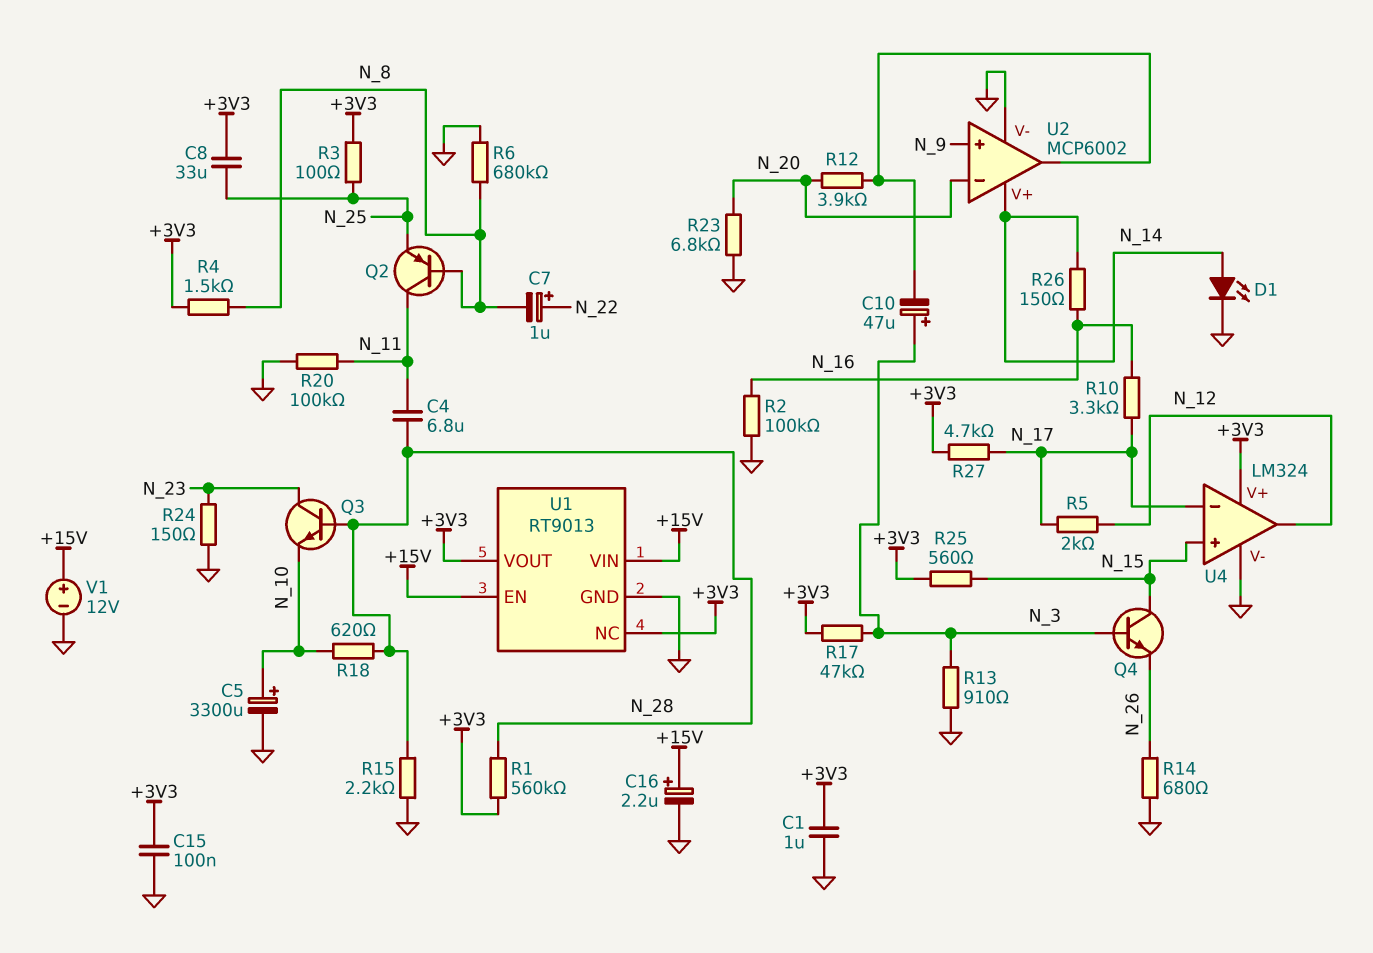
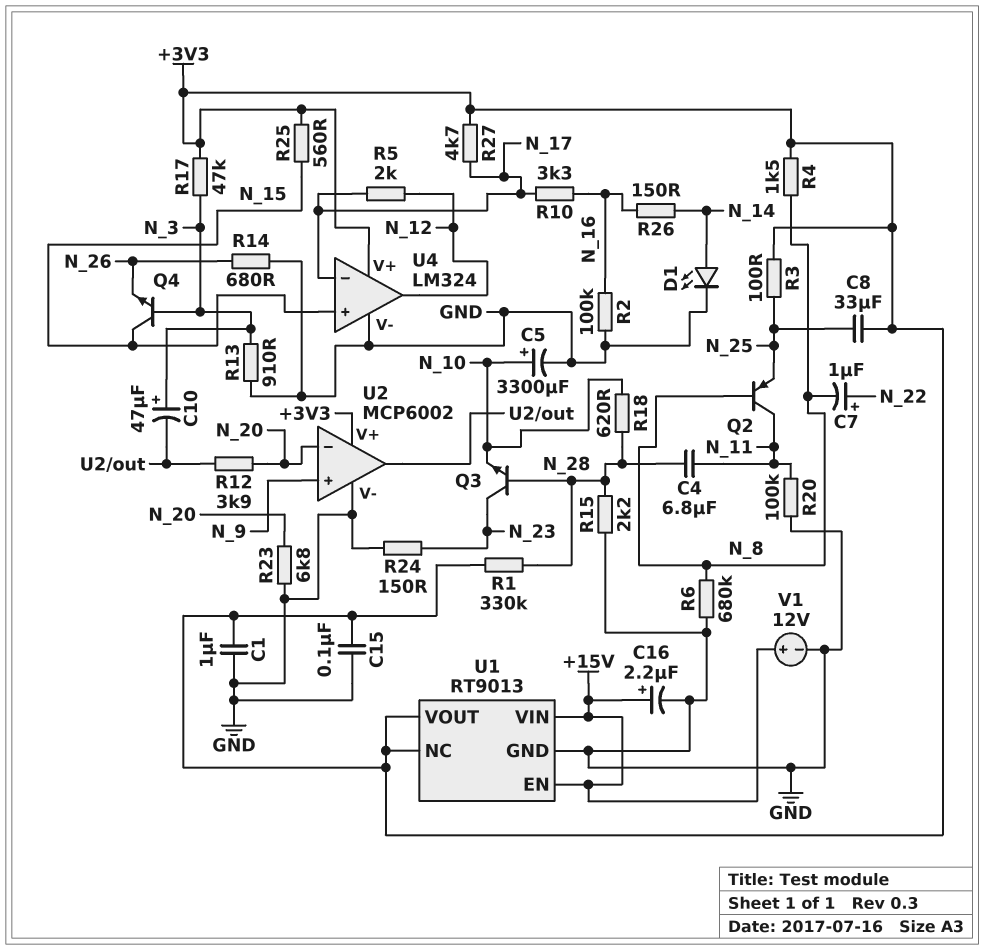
R1: 560k (+3V3, N_28) -> 330k (+3V3, N_28)
U2 pin V+: N_14 -> +3V3

